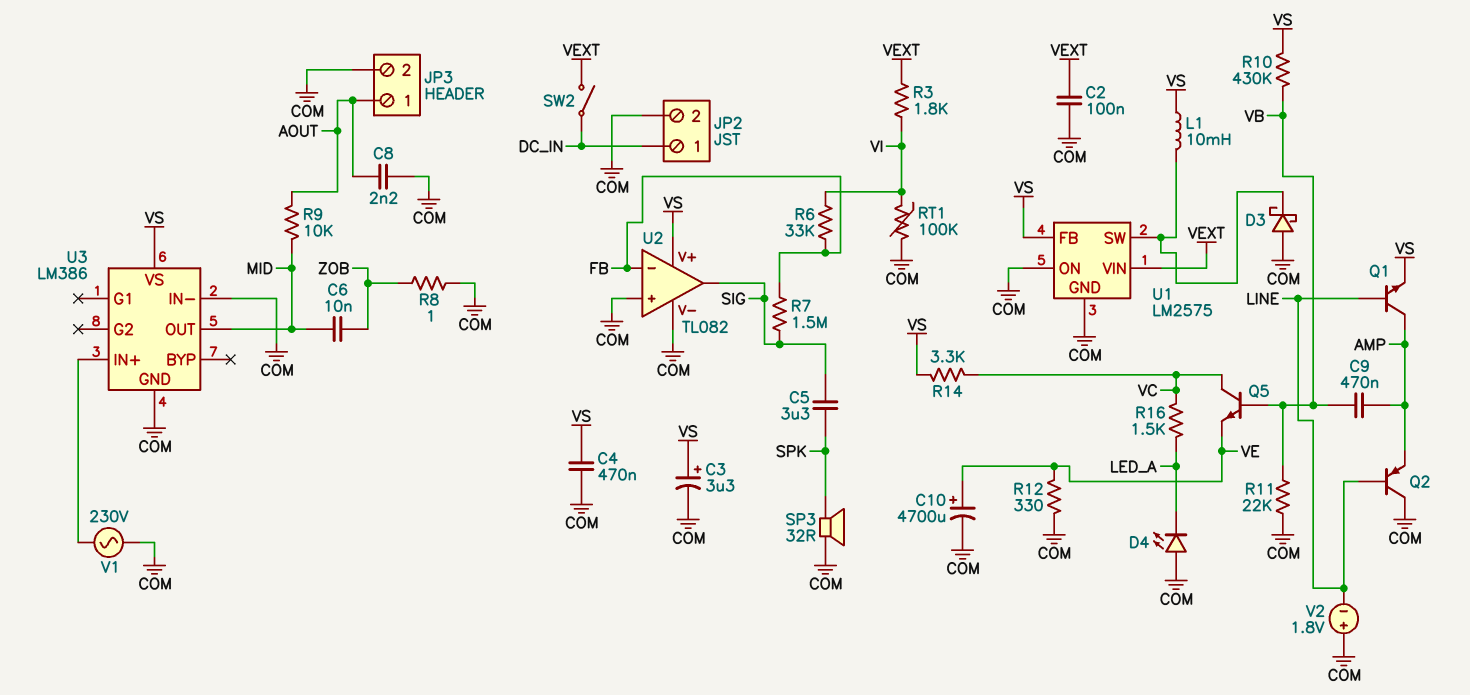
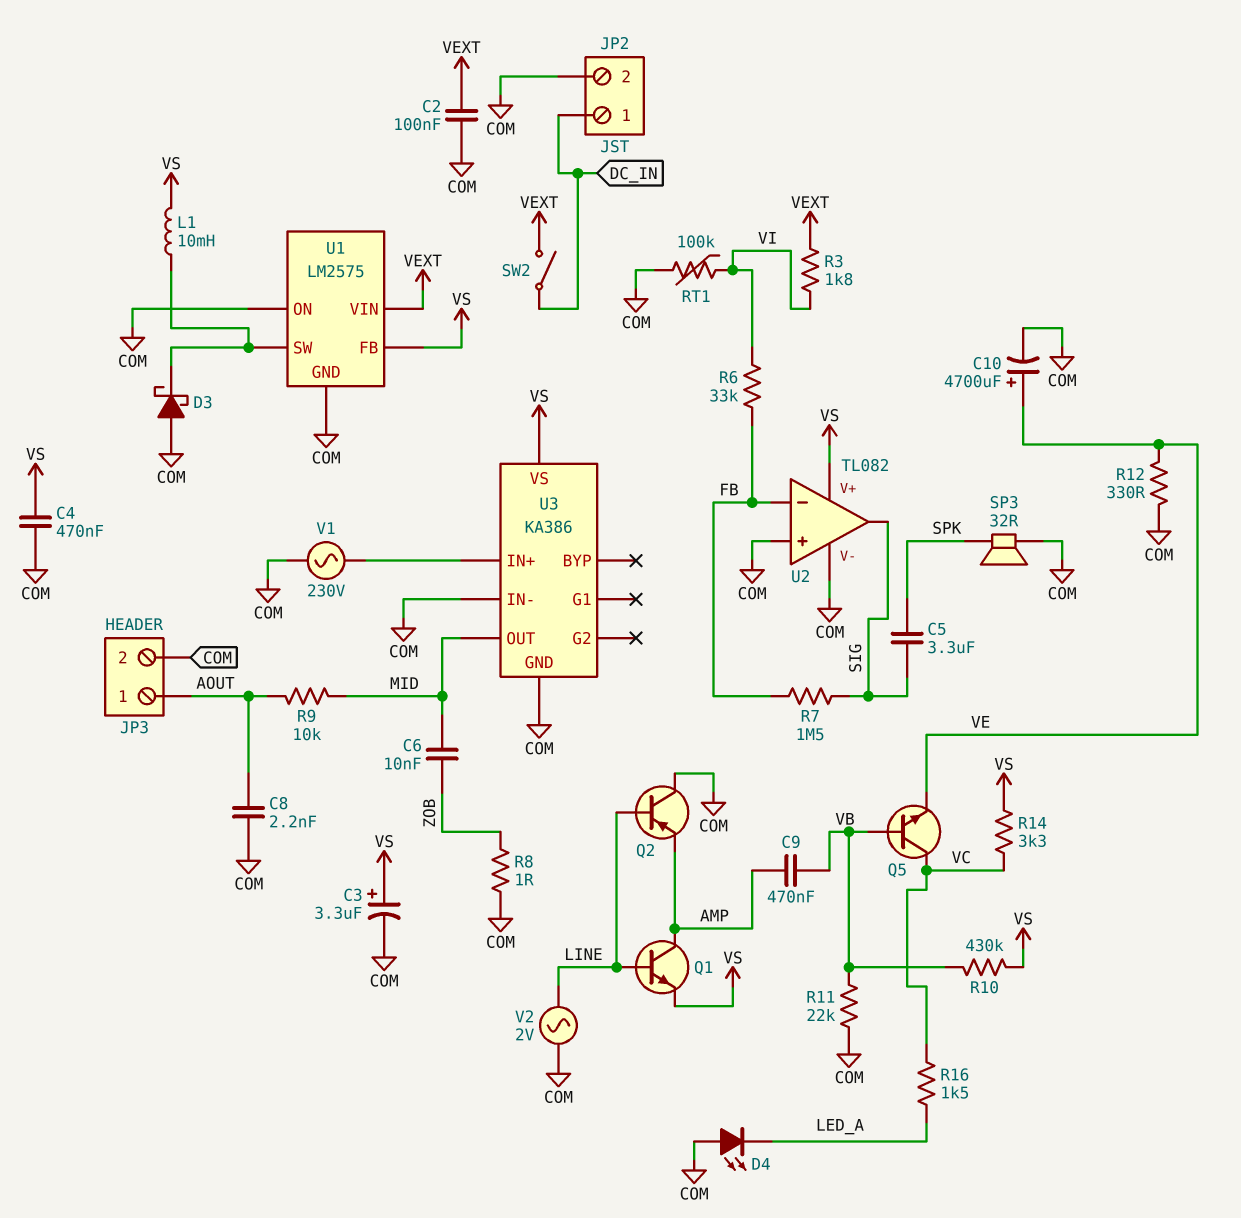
U3: LM386 -> KA386
V2: 1.8V (plus COM, minus LINE) -> AC 2V (COM, LINE)

